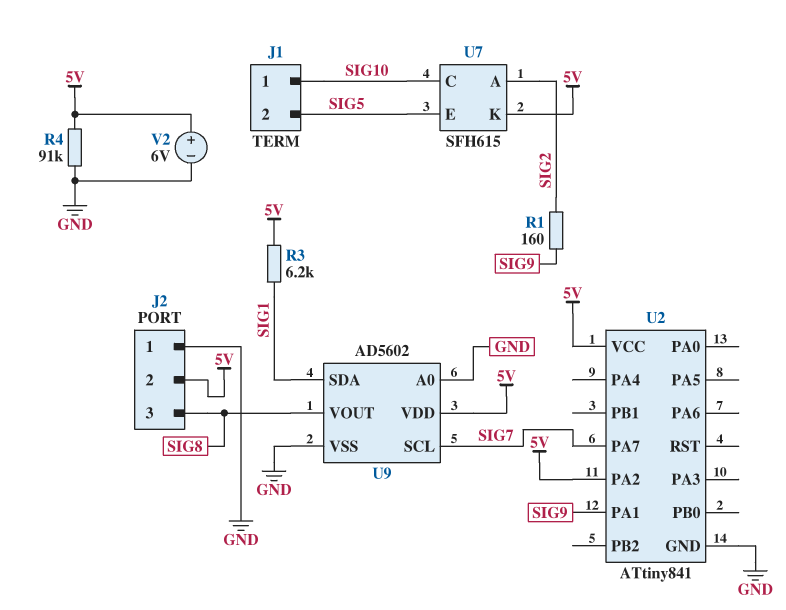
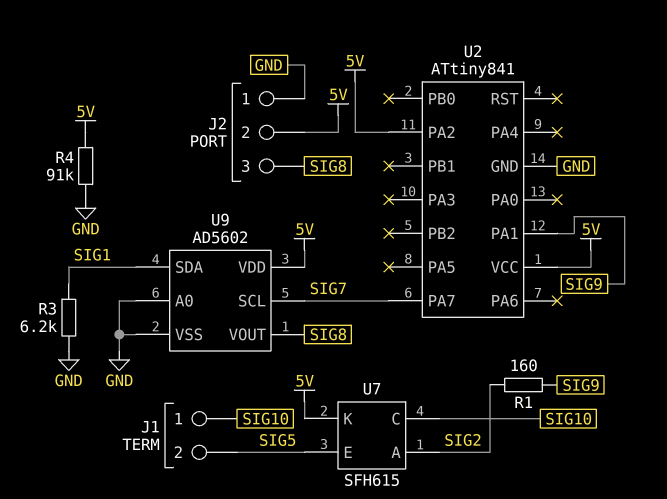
R3: 6.2k (5V, SIG1) -> 6.2k (GND, SIG1)
V2: 6V (plus 5V, minus GND) -> none

